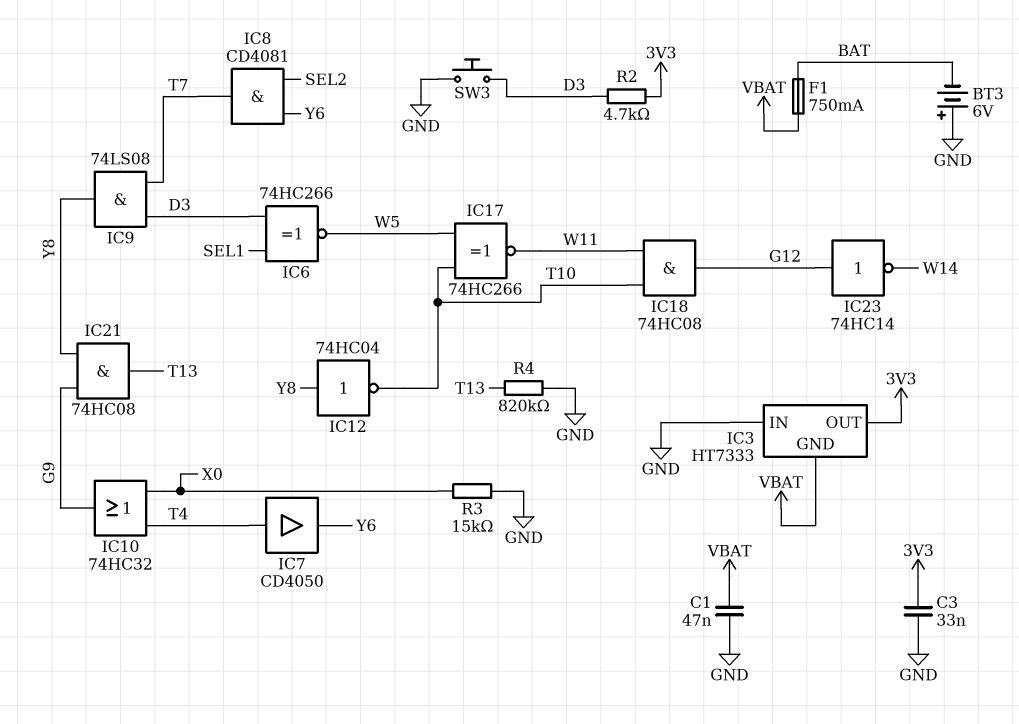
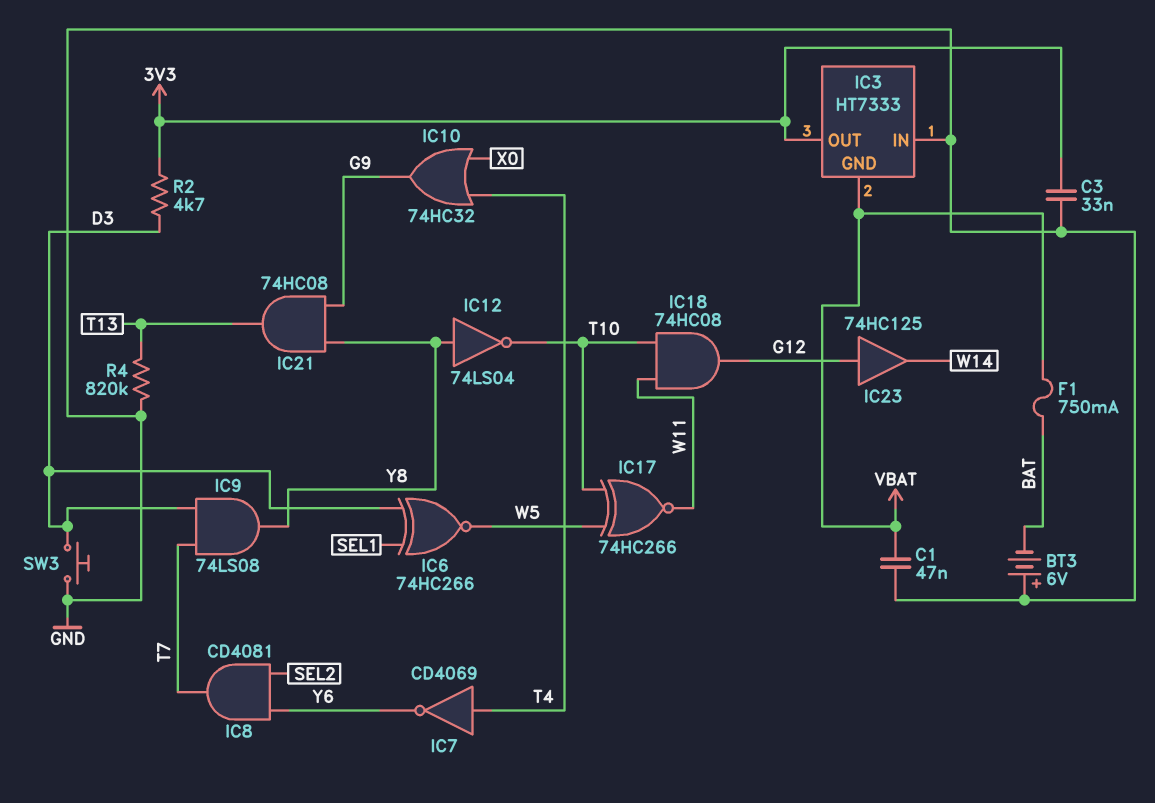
IC7: buffer CD4050 (in T4, out Y6) -> NOT CD4069 (in T4, out Y6)
IC12: NOT 74HC04 (in Y8, out T10) -> NOT 74LS04 (in Y8, out T10)
IC23: NOT 74HC14 (in G12, out W14) -> buffer 74HC125 (in G12, out W14)
R3: 15k (GND, X0) -> none

